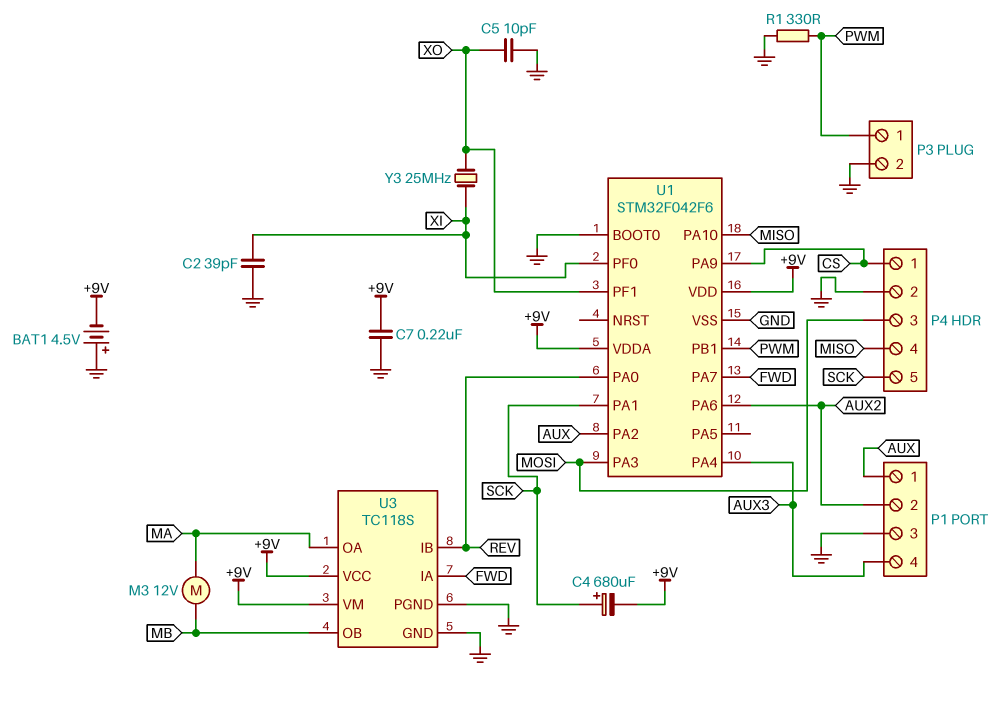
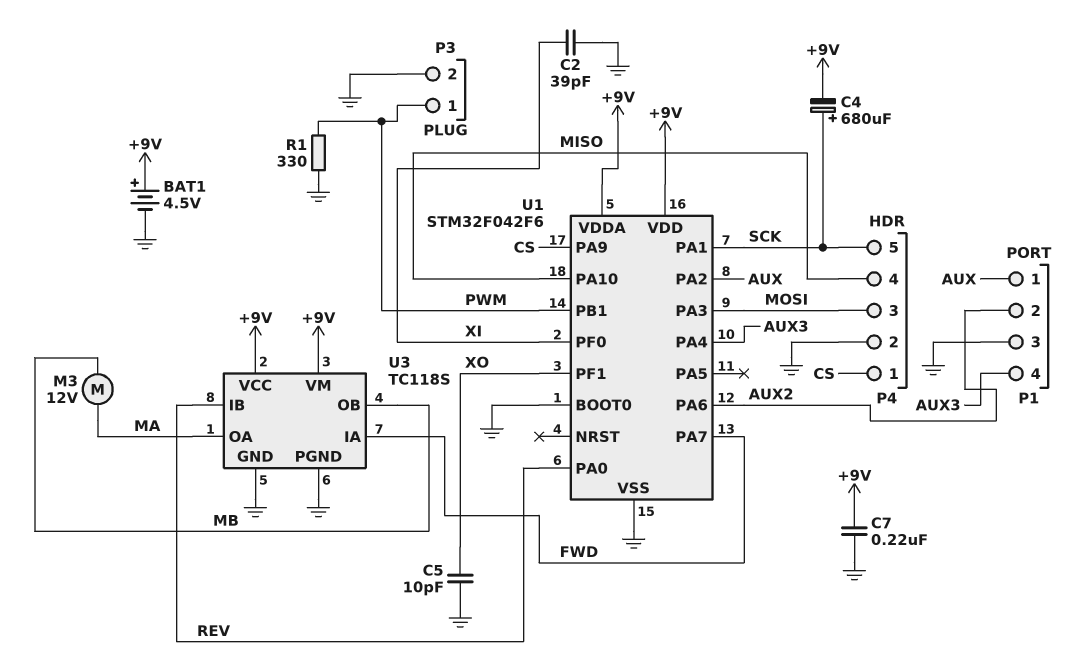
BAT1: 4.5V (plus GND, minus +9V) -> 4.5V (plus +9V, minus GND)
Y3: 25MHz (XI, XO) -> none

